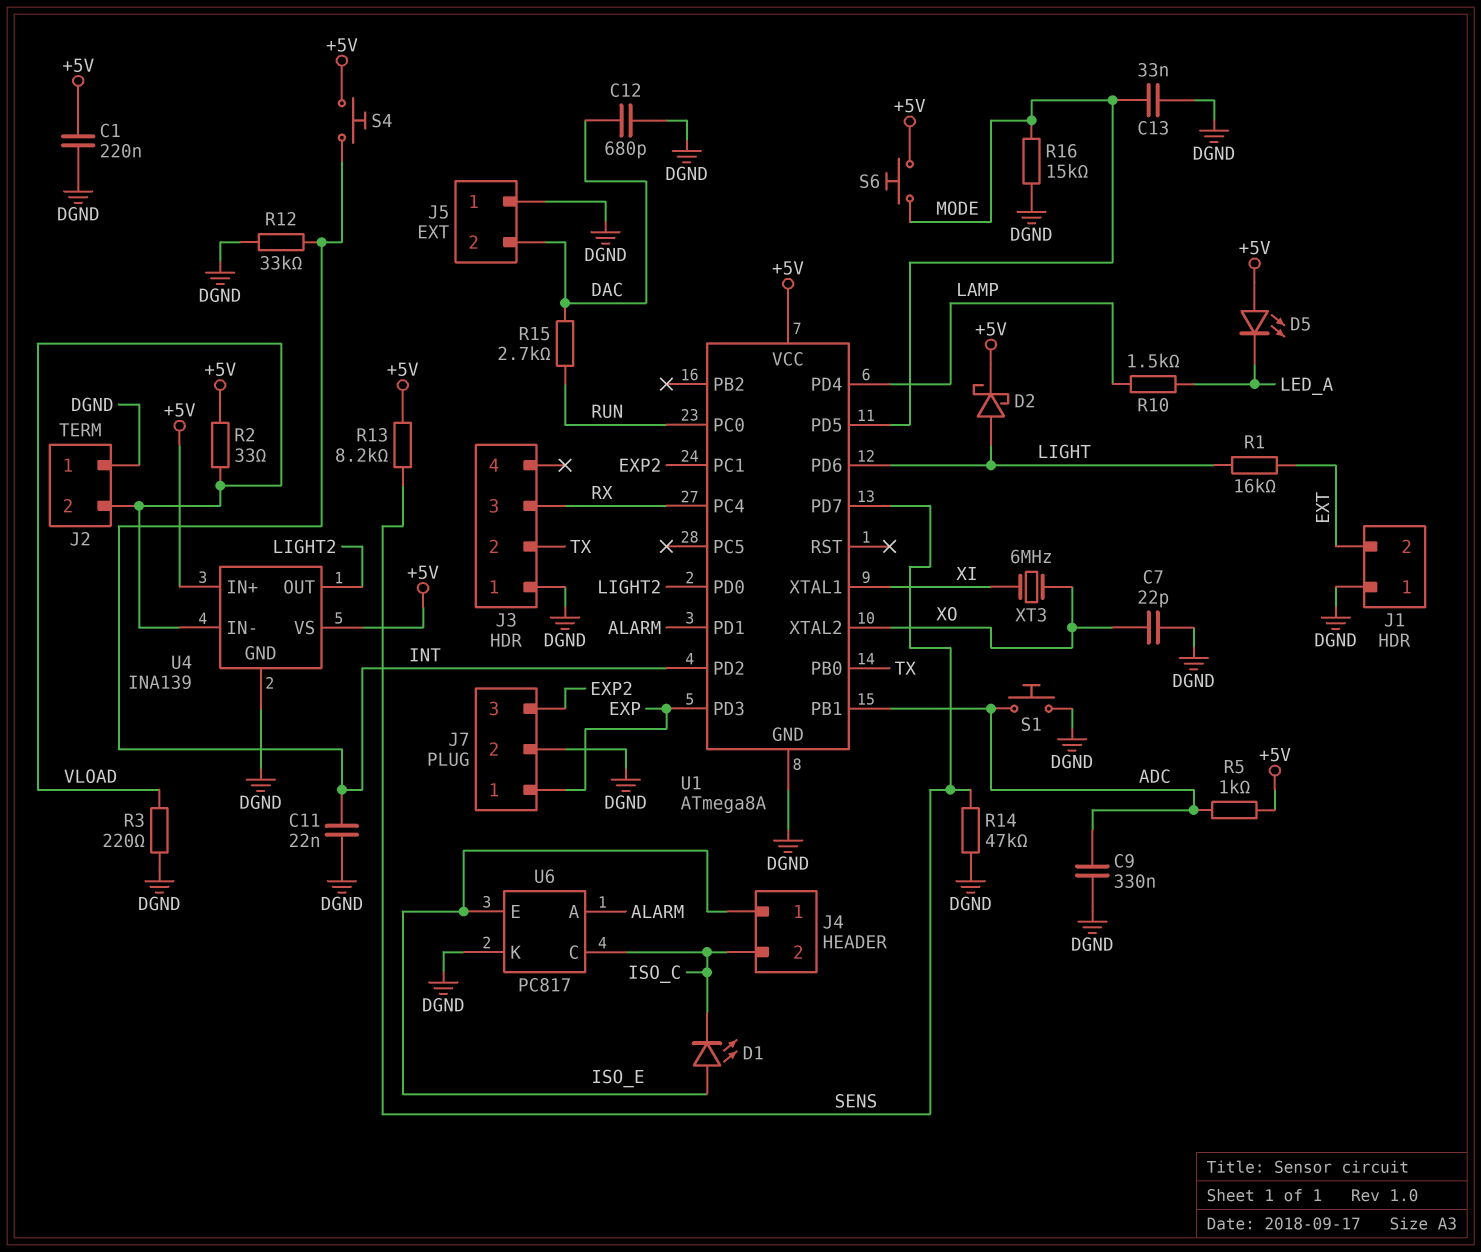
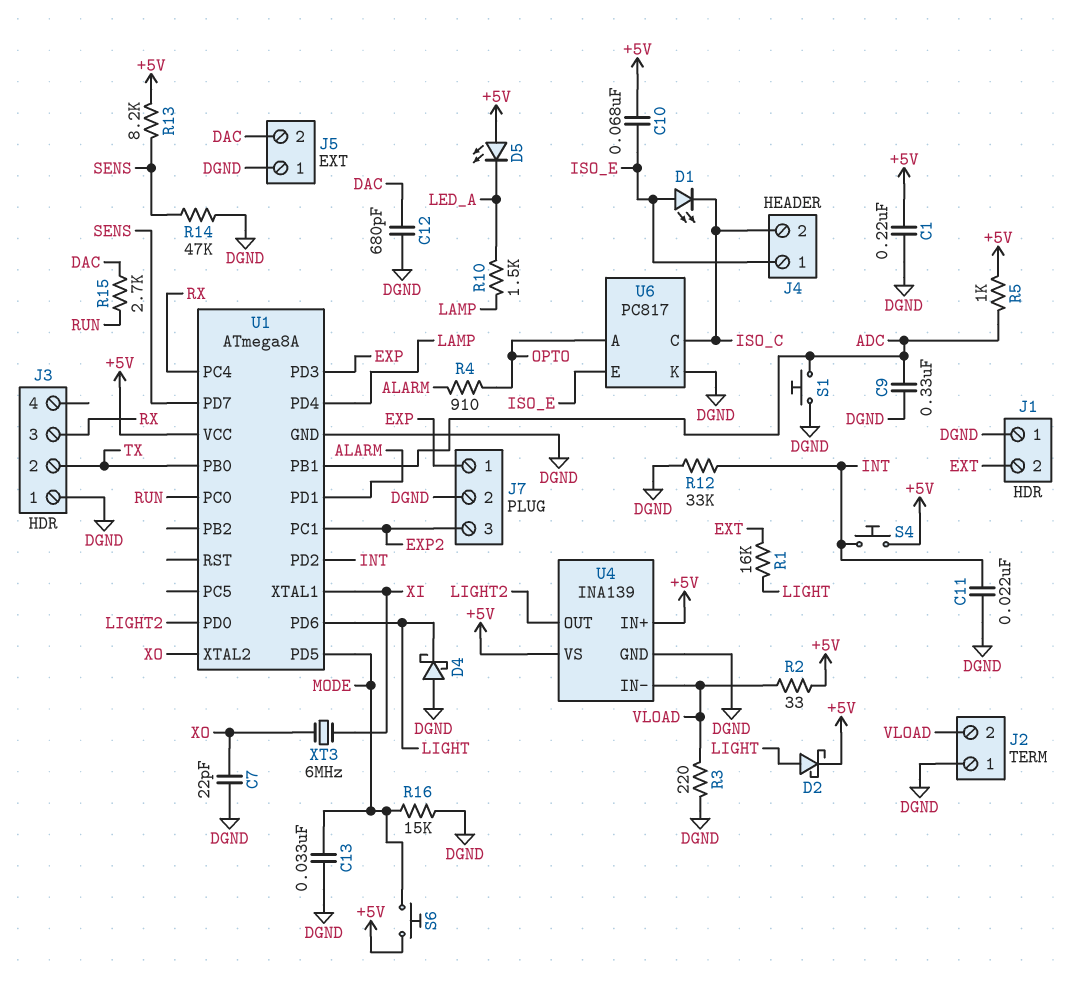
C10: none -> 68nF (+5V, ISO_E)
D4: none -> schottky (A DGND, K LIGHT)
R4: none -> 910 (ALARM, OPTO)
U6 pin A: ALARM -> OPTO

